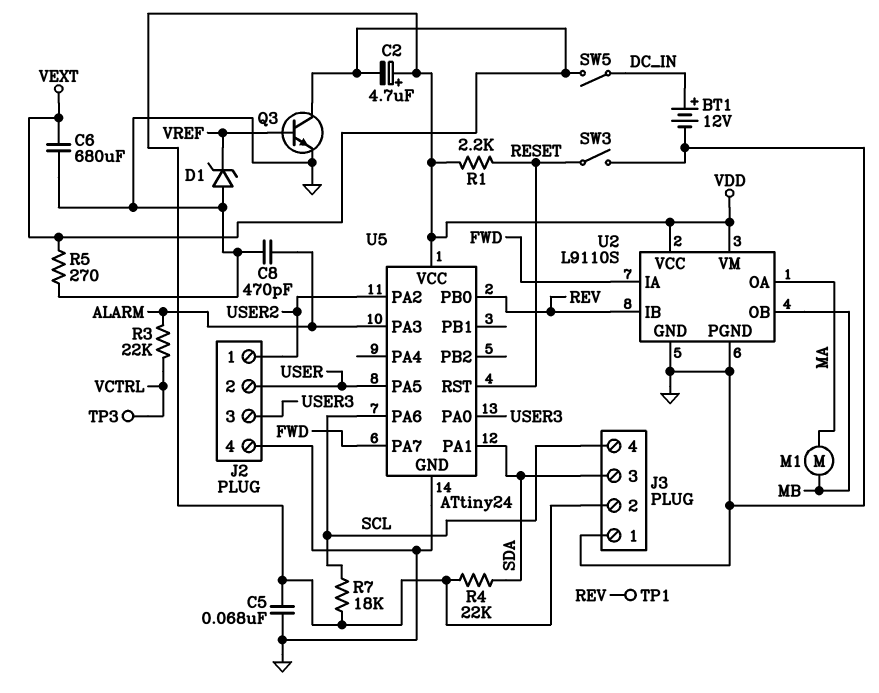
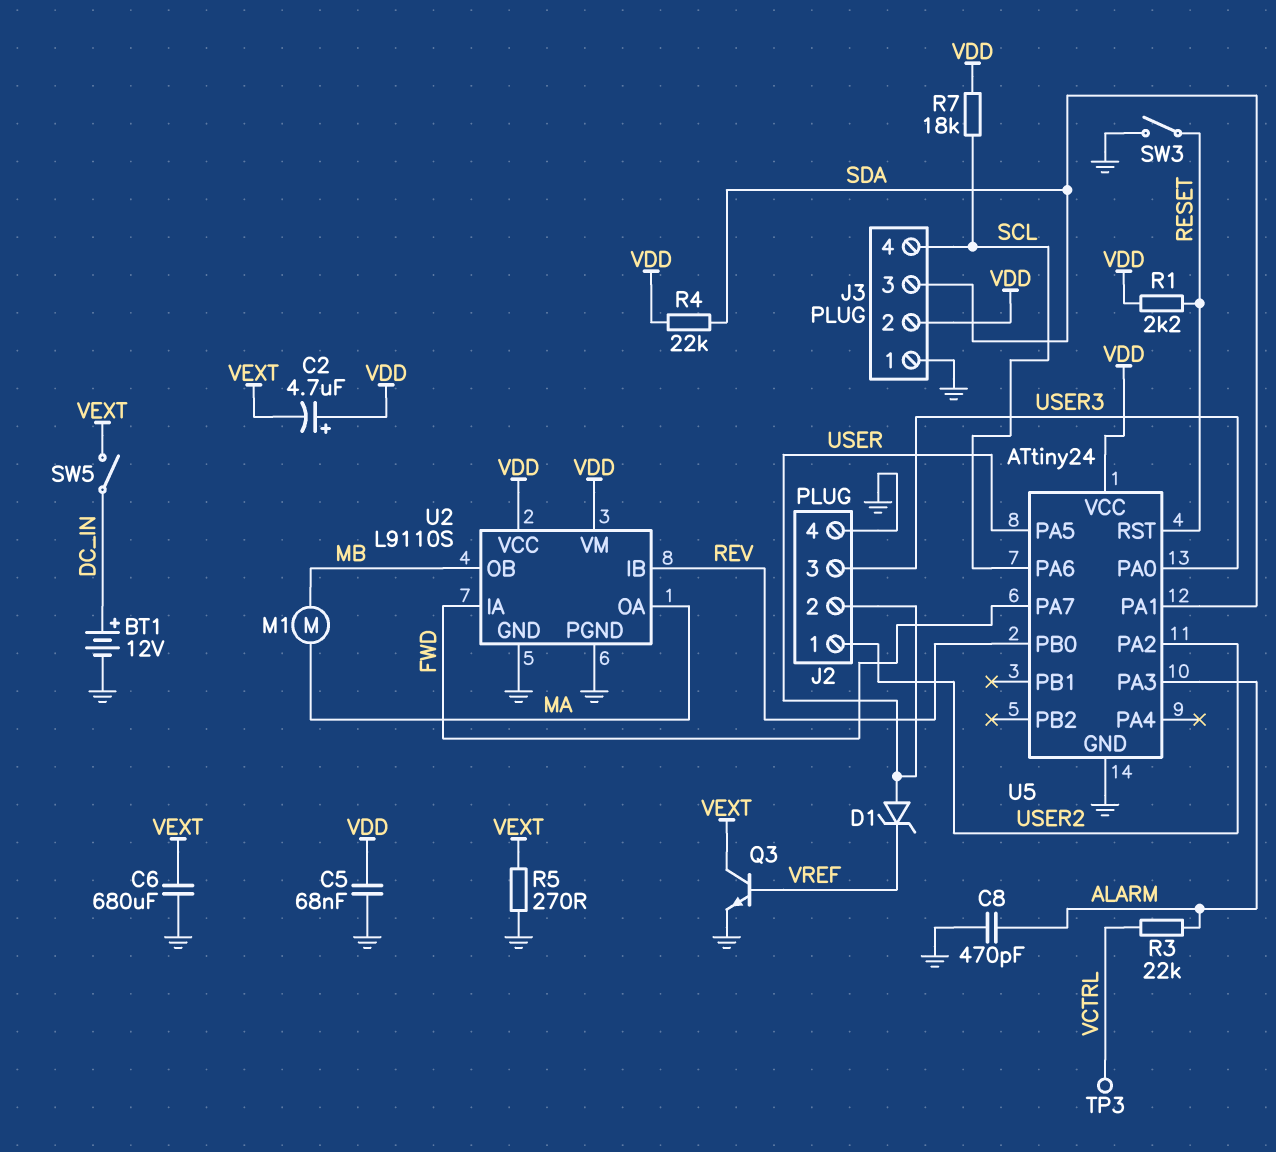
D1: zener (A GND, K VREF) -> zener (A USER, K VREF)
TP1: test point (REV) -> none

